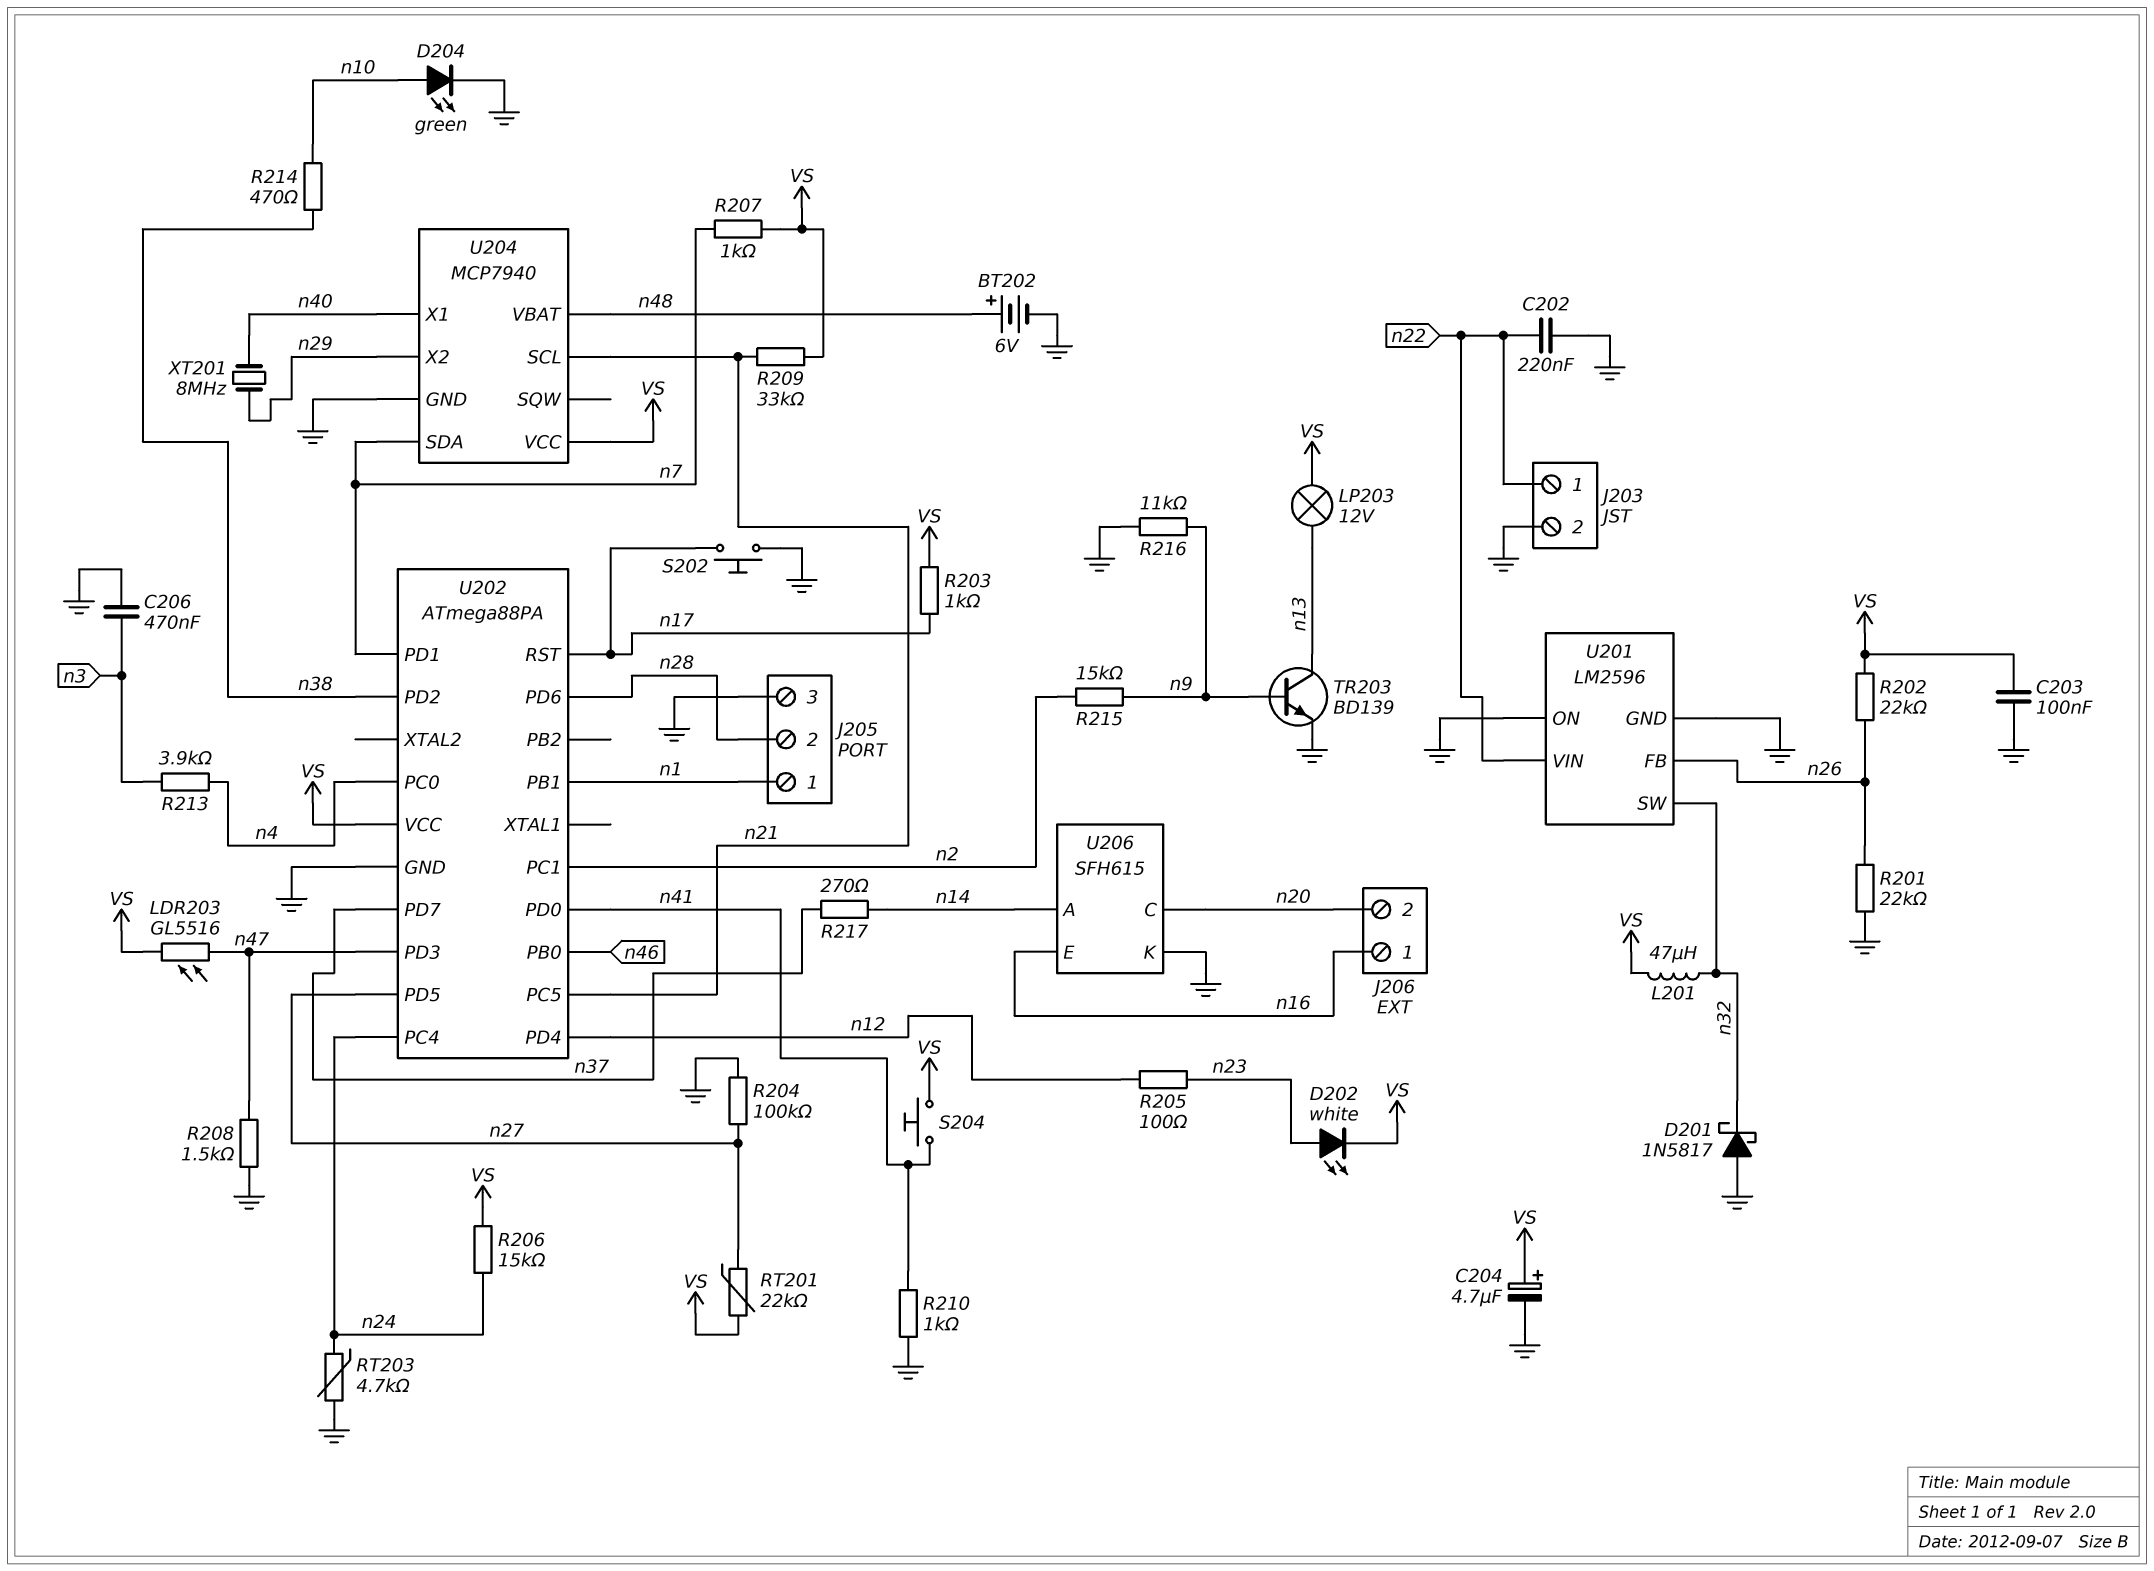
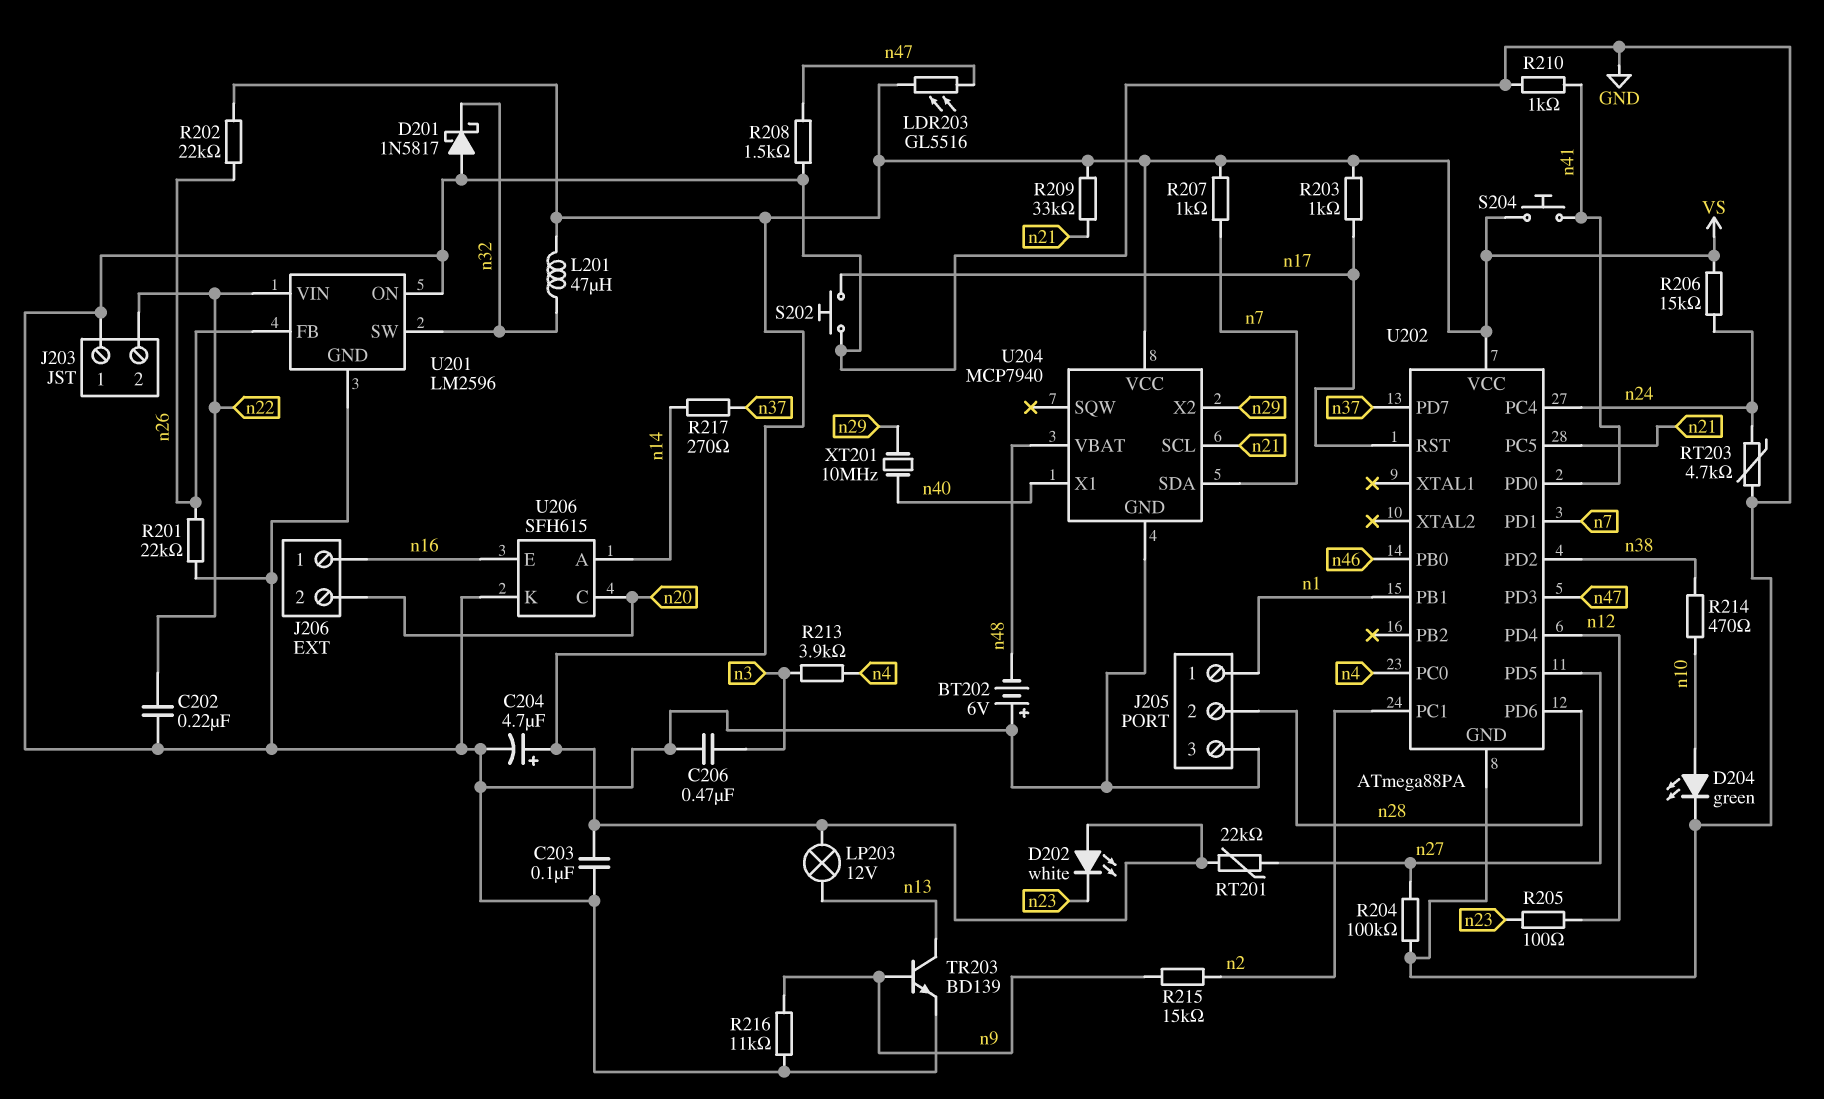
BT202: 6V (plus n48, minus GND) -> 6V (plus GND, minus n48)
D202: LED white (A n23, K VS) -> LED white (A VS, K n23)
J203 pin 1: n22 -> GND
J203 pin 2: GND -> n22
XT201: 8MHz (n29, n40) -> 10MHz (n29, n40)

